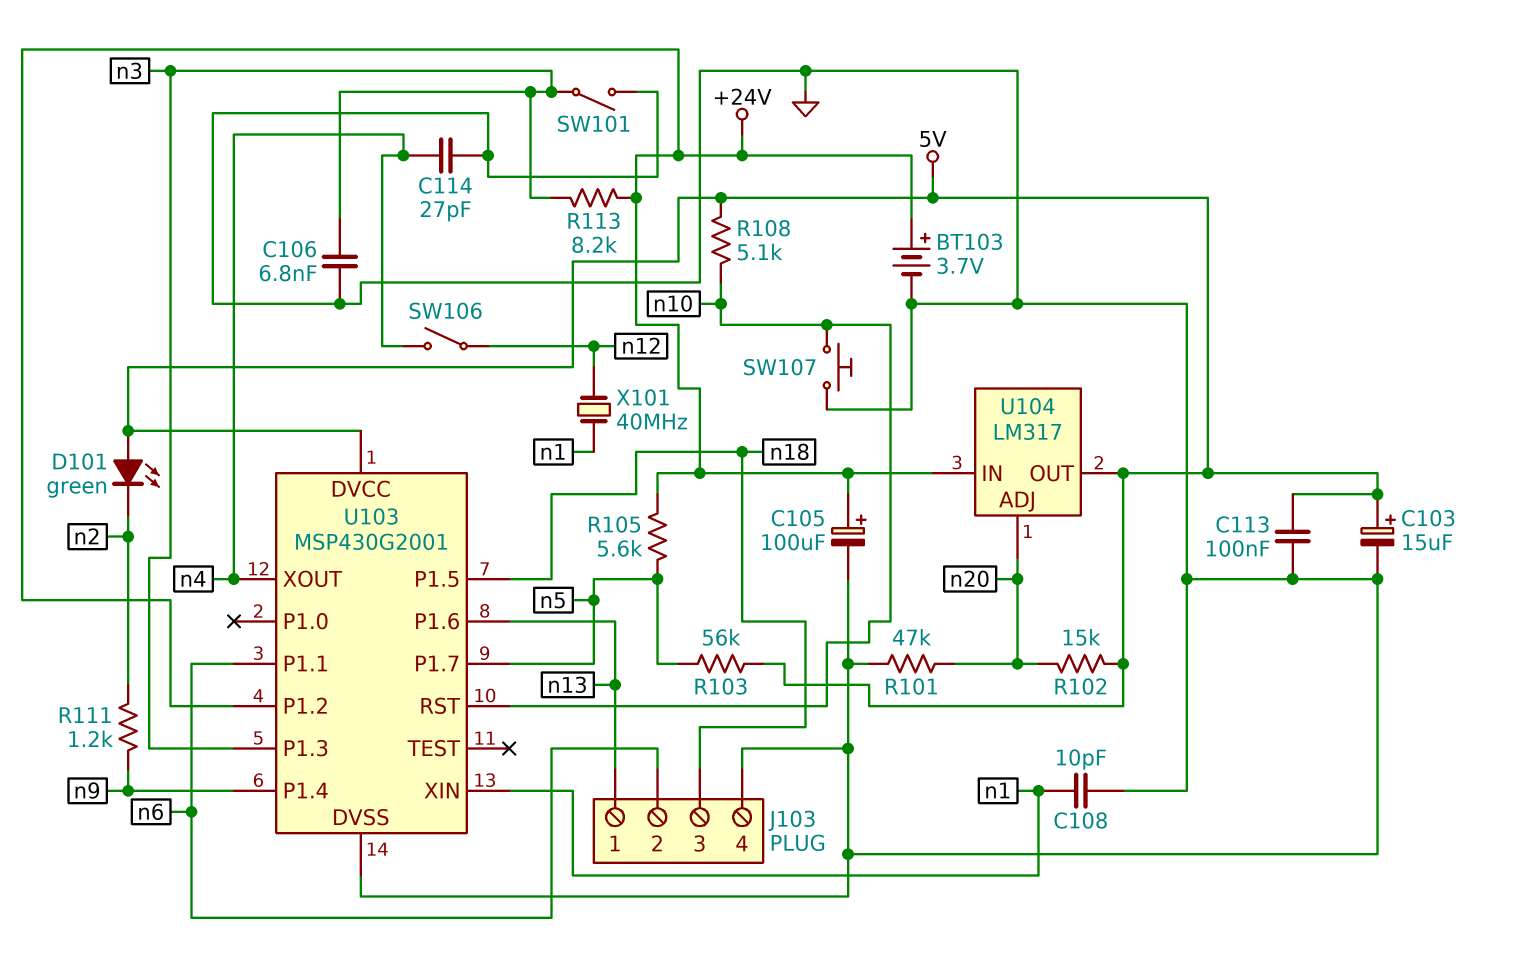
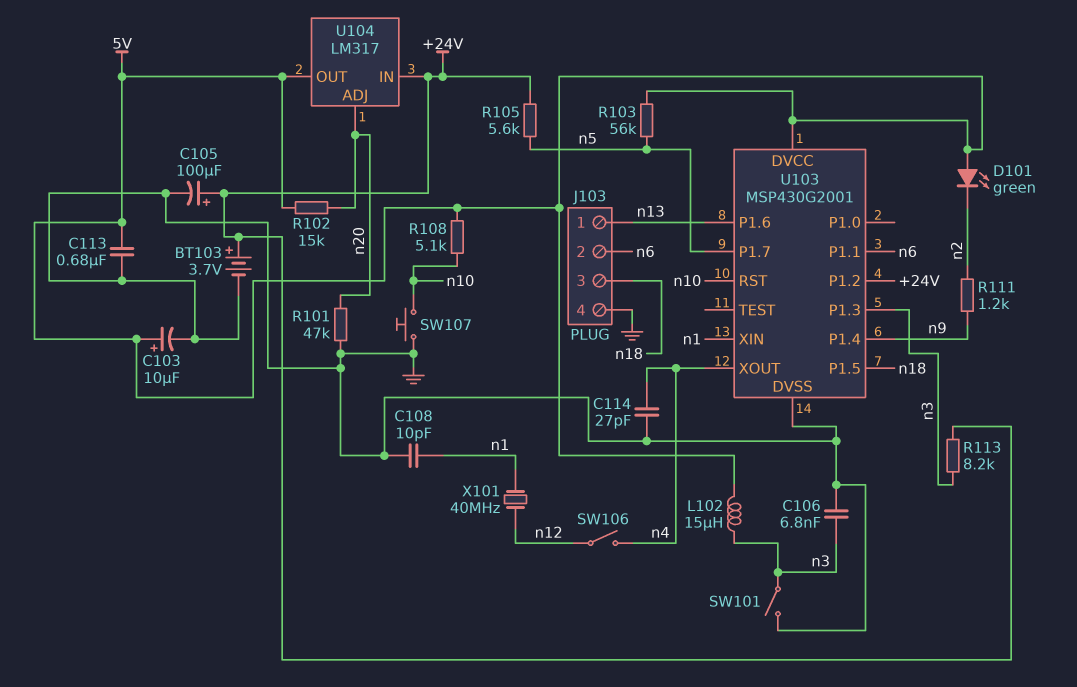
C103: 15uF (plus 5V, minus GND) -> 10uF (plus 5V, minus GND)
C113: 100nF (5V, GND) -> 680nF (5V, GND)
L102: none -> 15uH (5V, n3)

